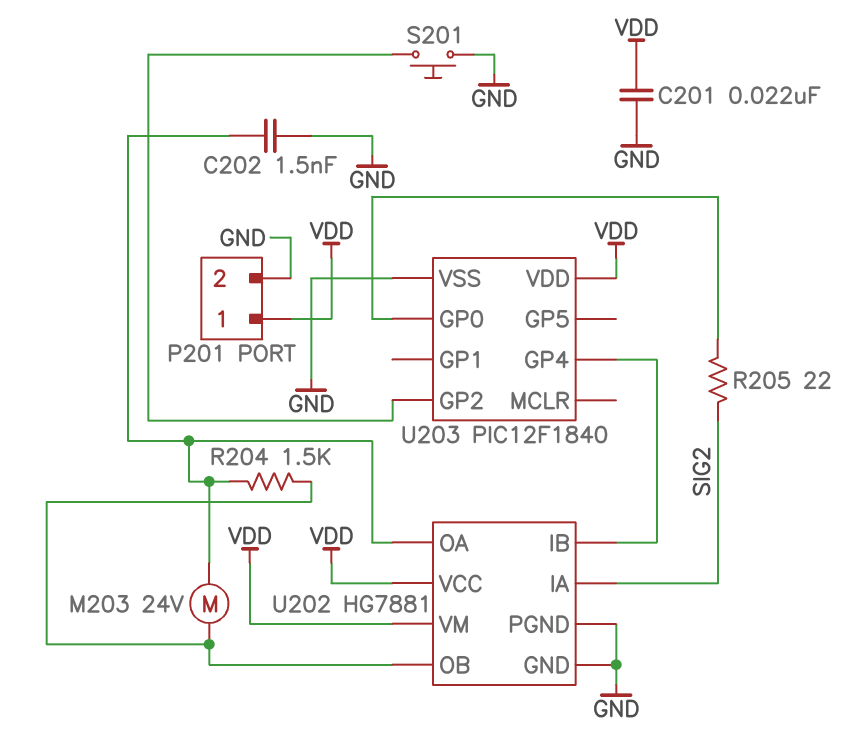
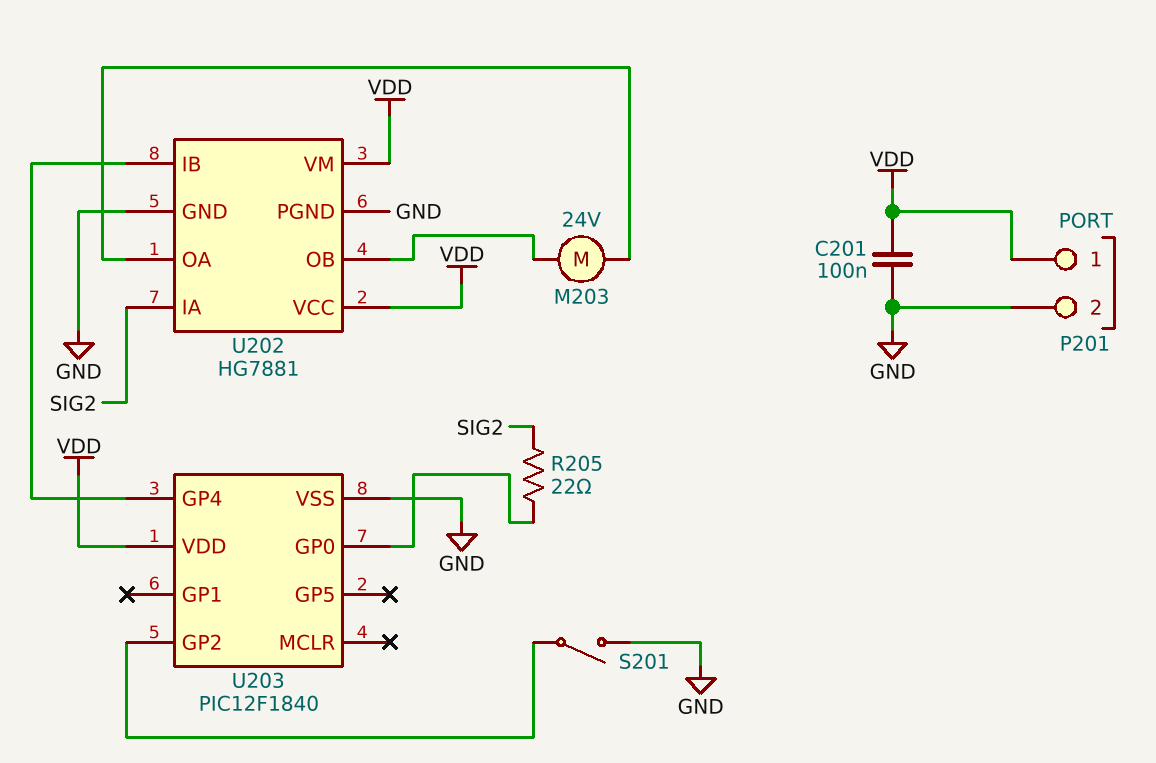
C201: 22nF (GND, VDD) -> 100nF (GND, VDD)
C202: 1.5nF (GND, U202/OA) -> none
R204: 1.5k (U202/OA, U202/OB) -> none
S201: button (GND, U203/GP2) -> switch (GND, U203/GP2)

